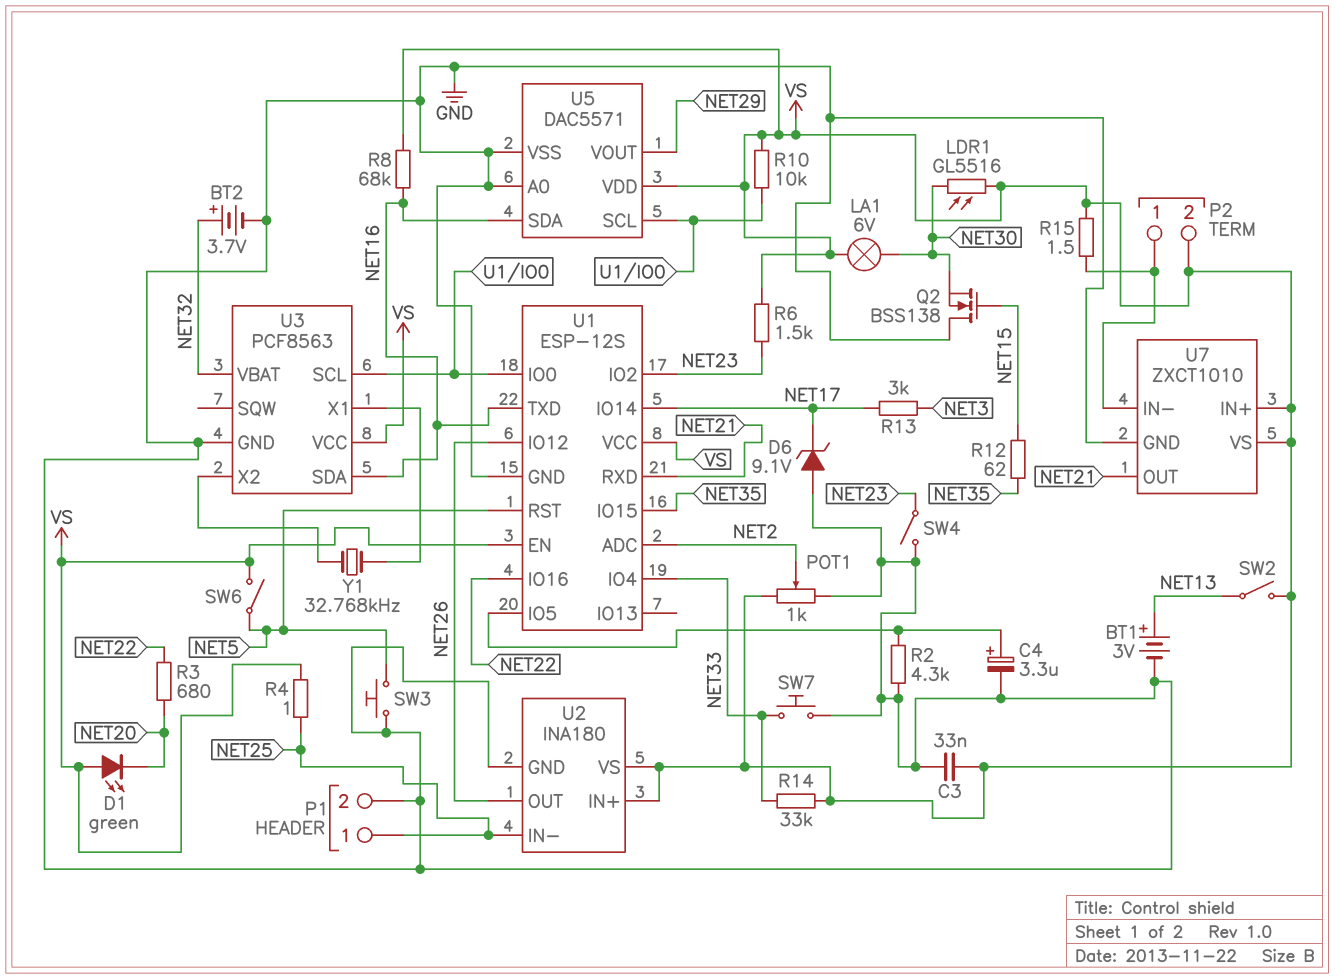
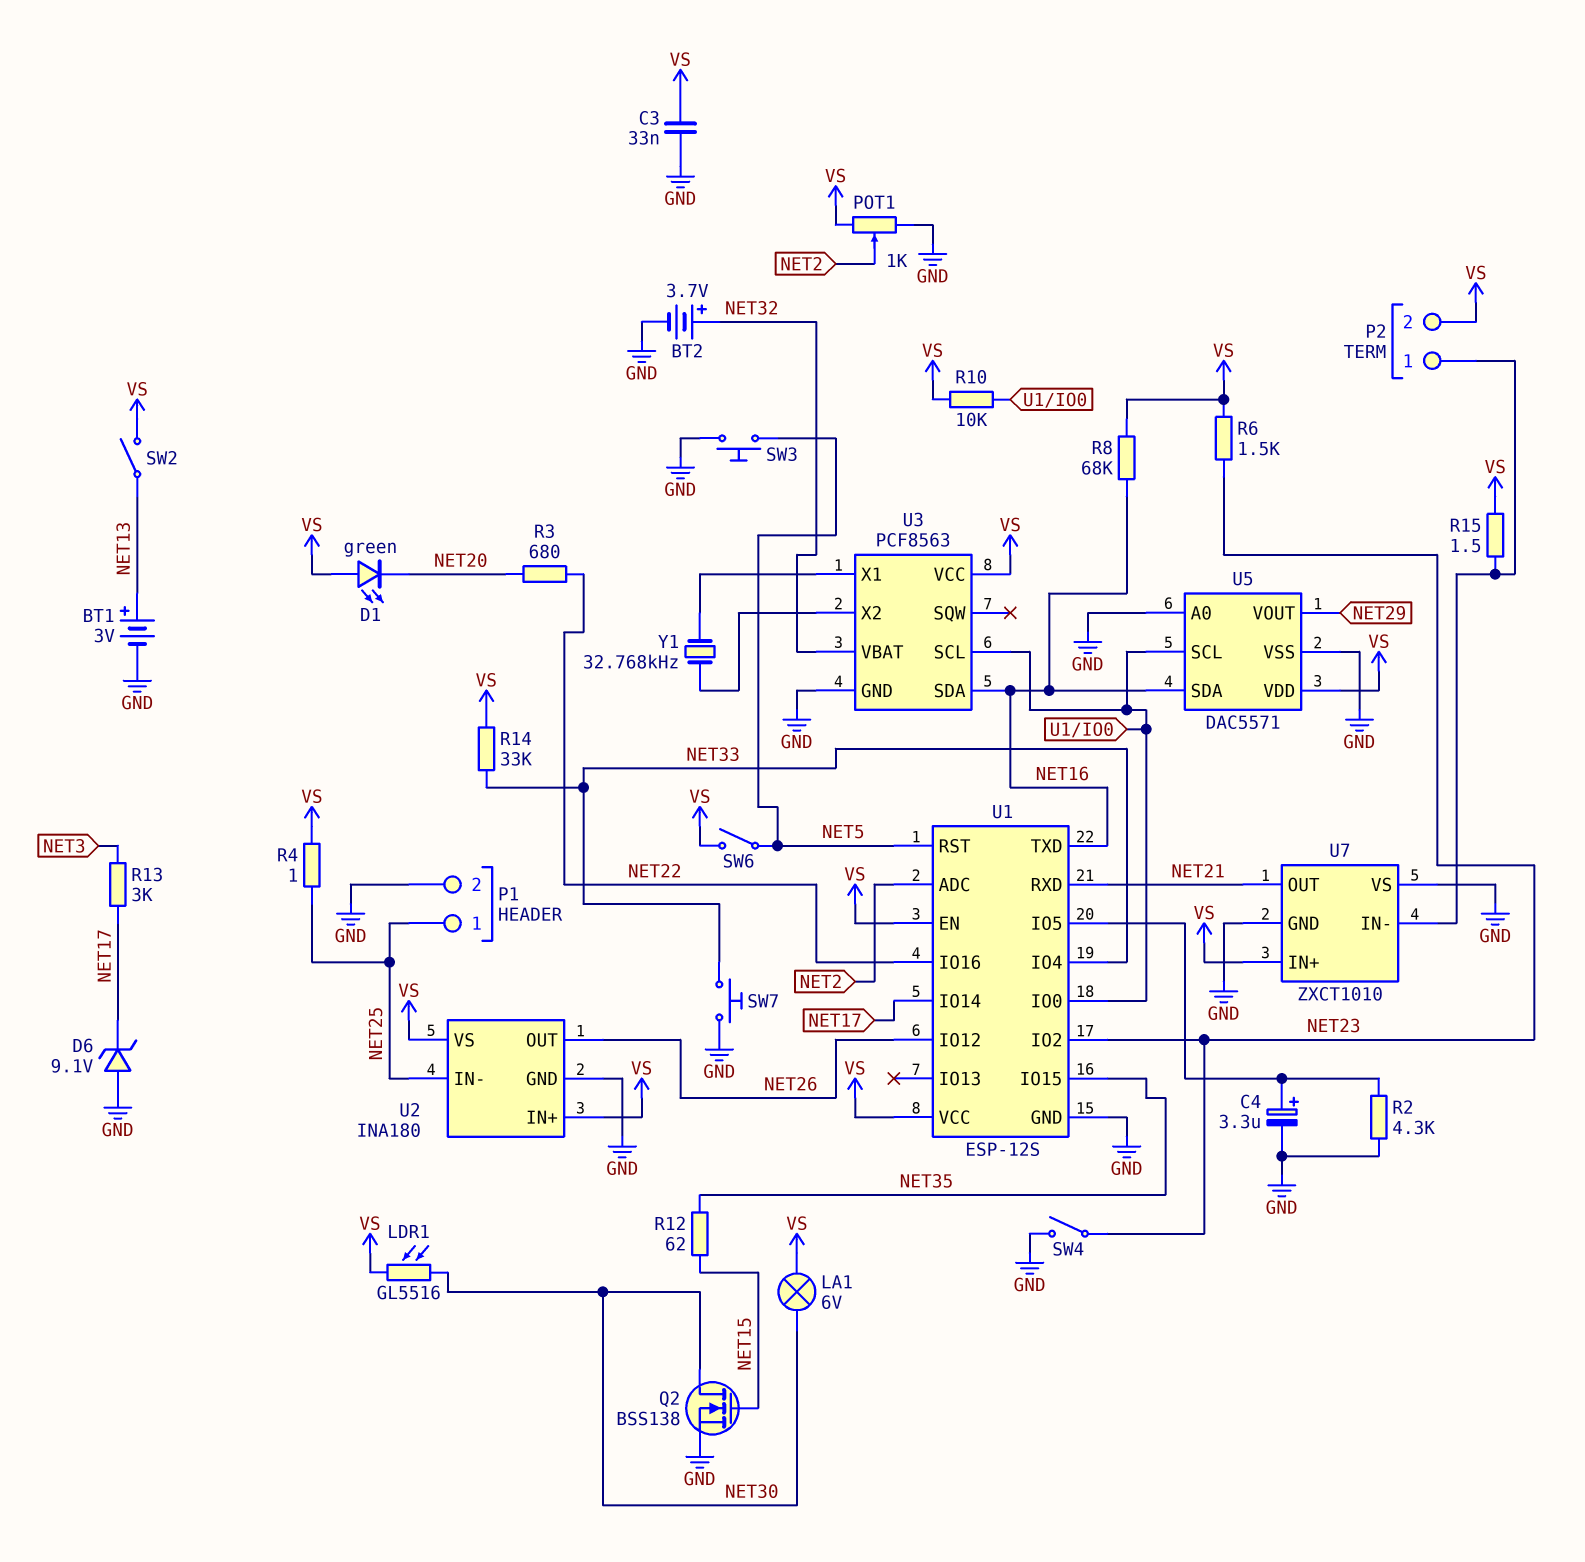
Q2: NMOS BSS138 (G NET15, D GND, S NET30) -> NMOS BSS138 (G NET15, D NET30, S GND)
U7 pin VS: VS -> GND

